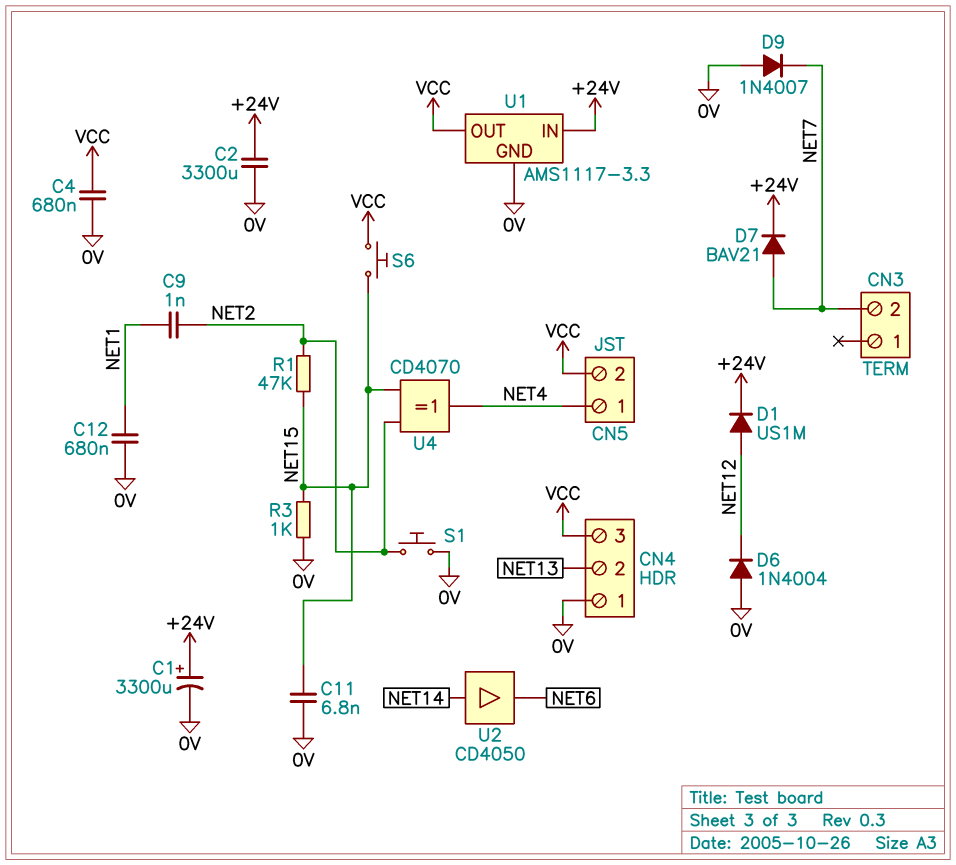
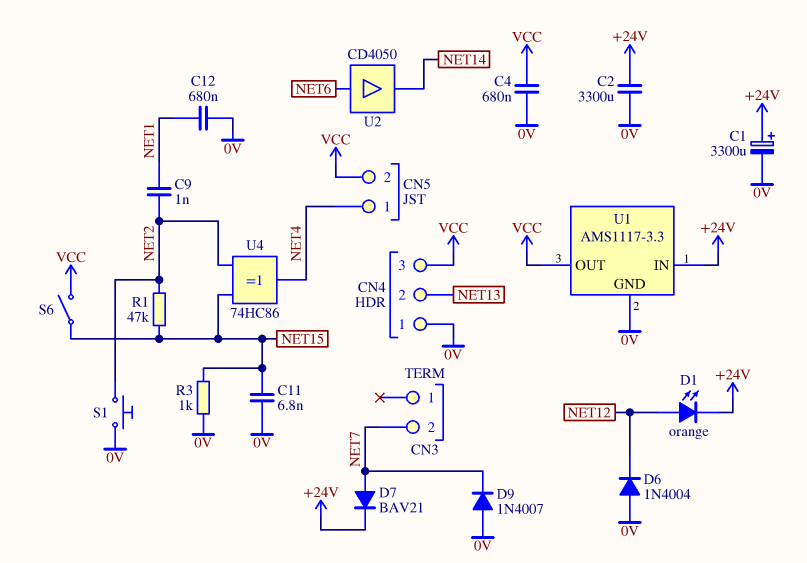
D1: diode US1M (A NET12, K +24V) -> LED orange (A NET12, K +24V)
S6: button (NET15, VCC) -> switch (NET15, VCC)
U2: buffer CD4050 (in NET14, out NET6) -> buffer CD4050 (in NET6, out NET14)
U4: XOR CD4070 (in NET2, in NET15, out NET4) -> XOR 74HC86 (in NET2, in NET15, out NET4)

